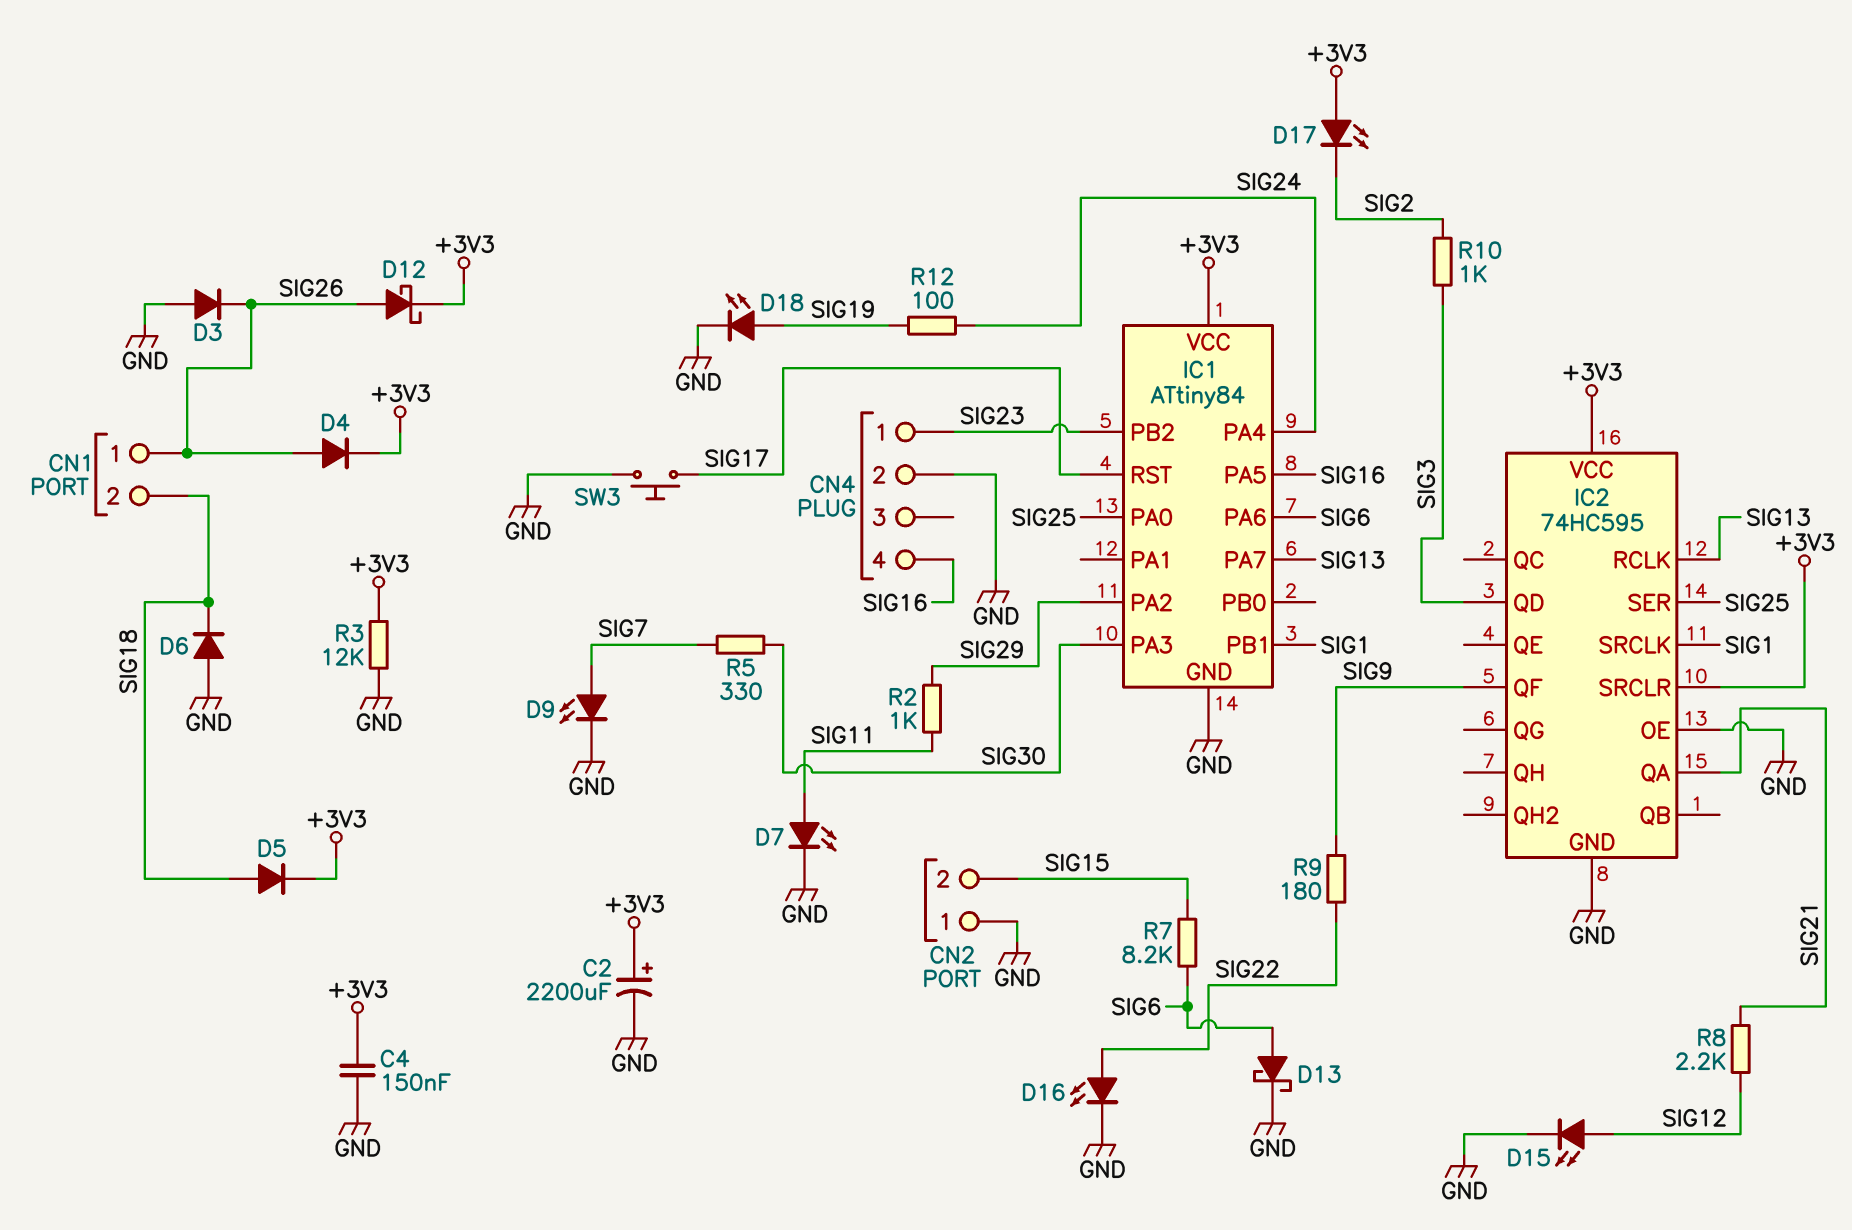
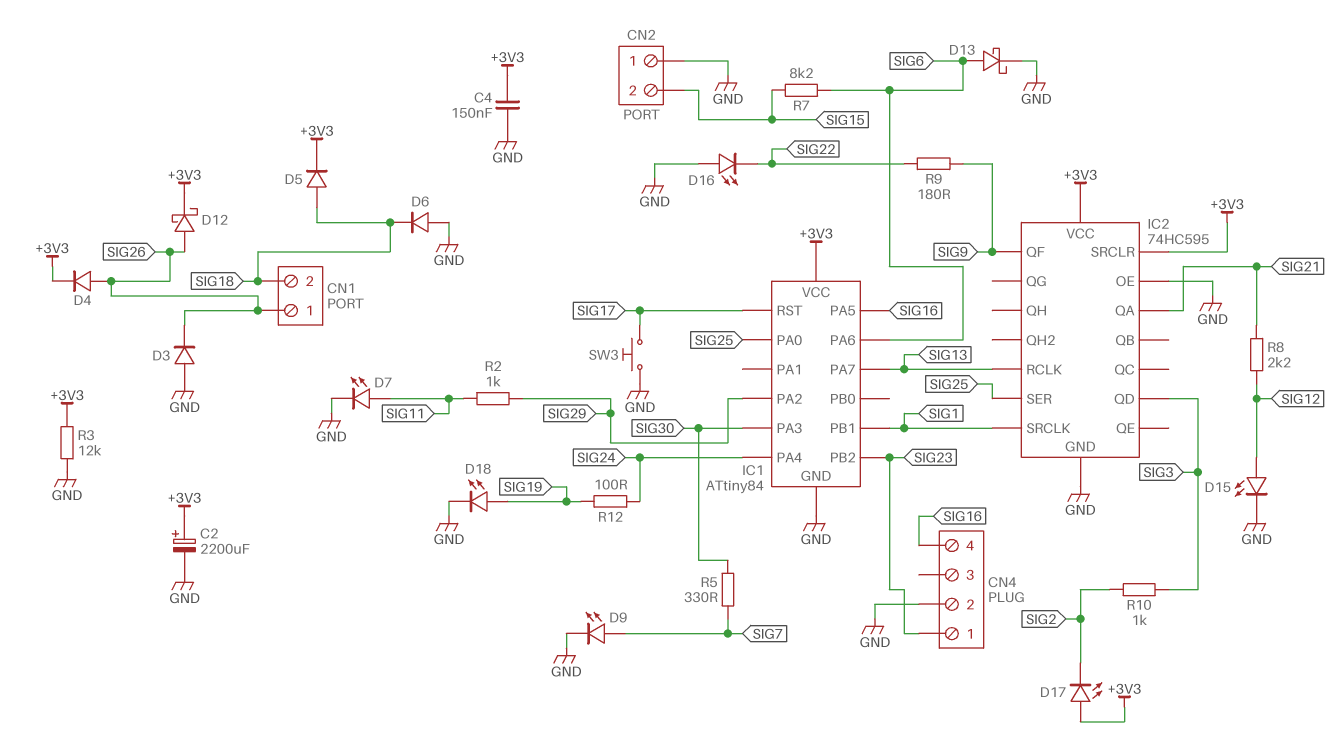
D16: LED (A SIG22, K GND) -> LED (A GND, K SIG22)

